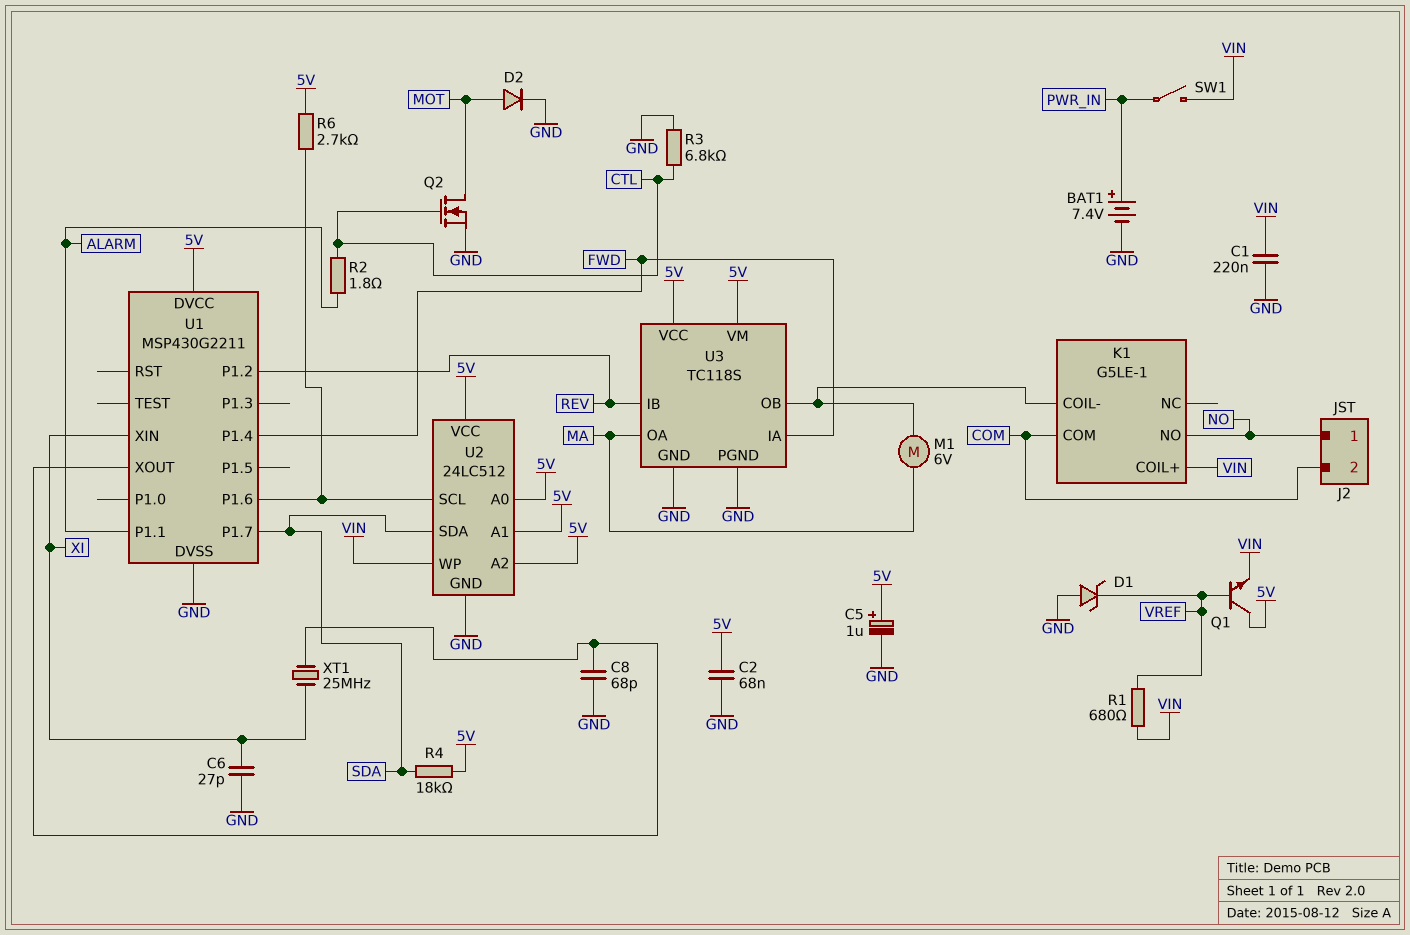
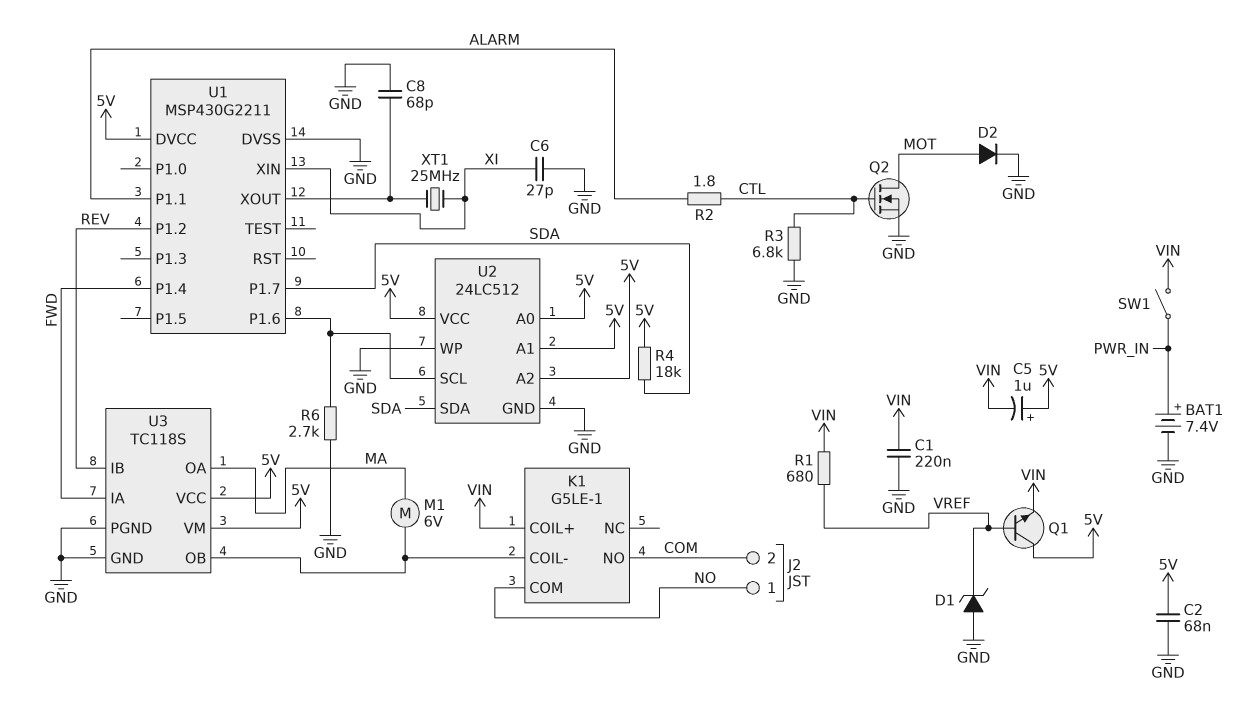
C5: 1uF (plus 5V, minus GND) -> 1uF (plus 5V, minus VIN)
K1 pin COM: COM -> NO
K1 pin NO: NO -> COM
R6: 2.7k (5V, U1/P1.6) -> 2.7k (GND, U1/P1.6)
U2 pin WP: VIN -> GND

